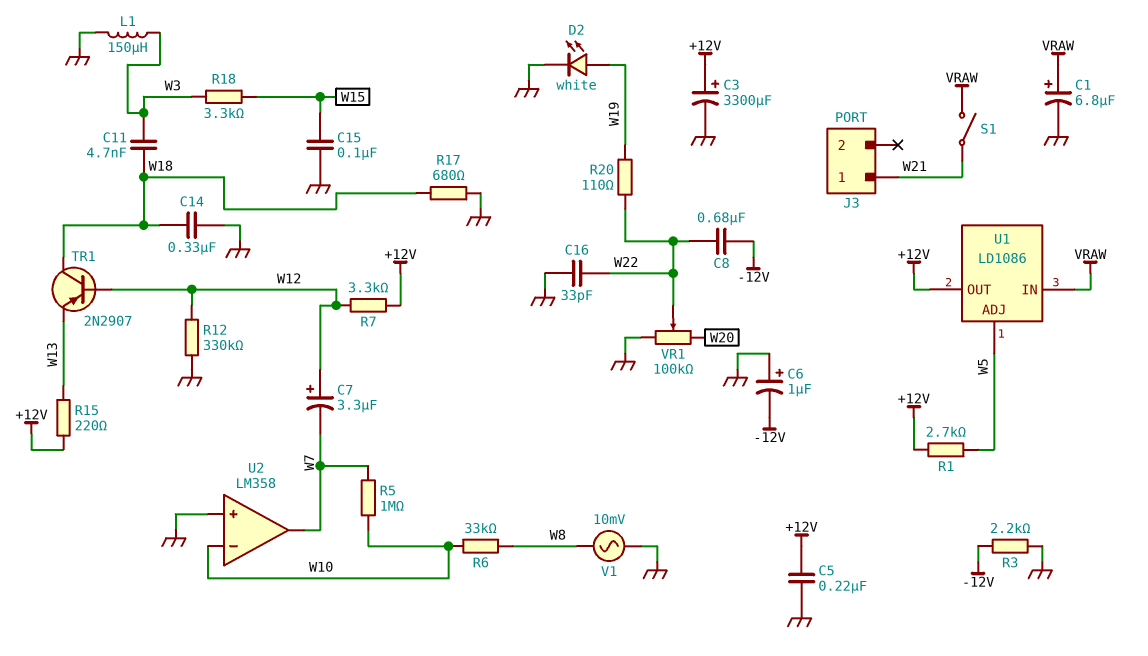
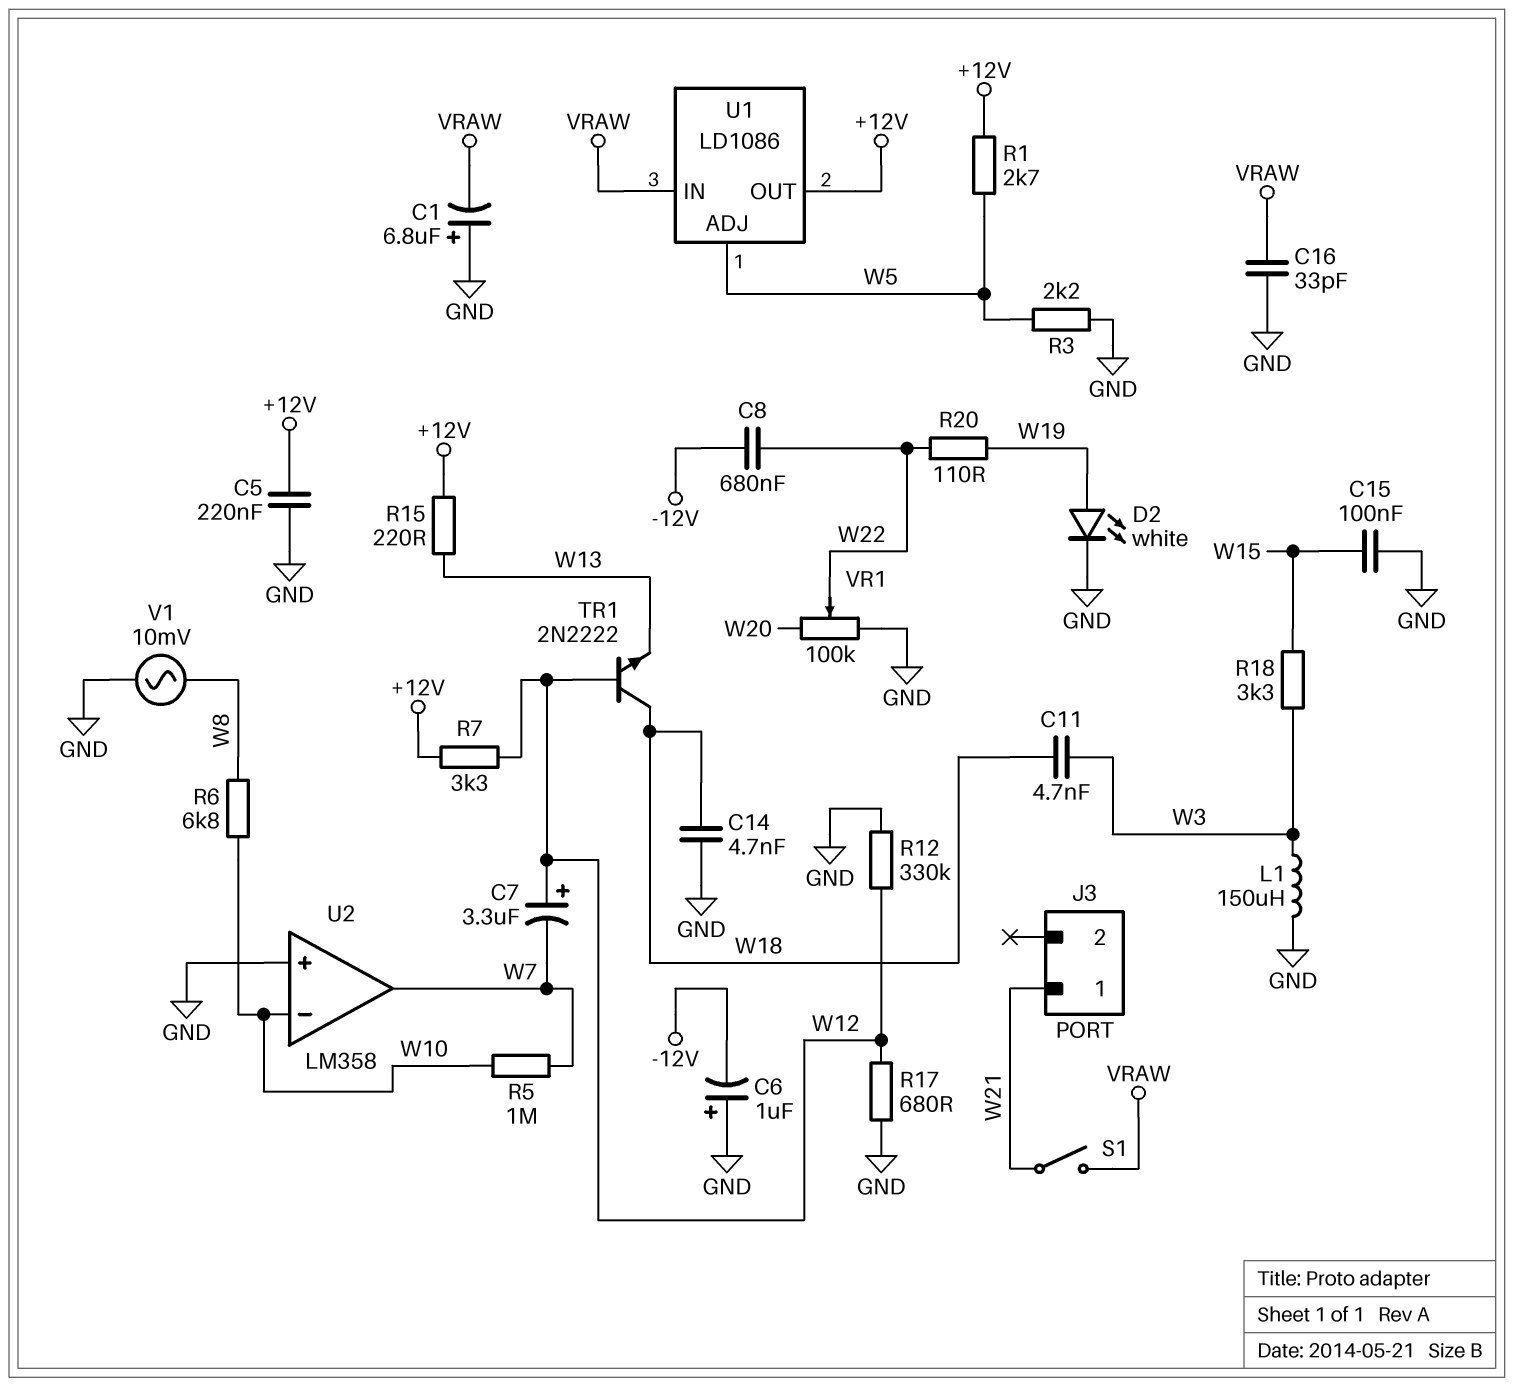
C1: 6.8uF (plus VRAW, minus GND) -> 6.8uF (plus GND, minus VRAW)
C3: 3300uF (plus +12V, minus GND) -> none
C14: 330nF (GND, W18) -> 4.7nF (GND, W18)
C16: 33pF (GND, W22) -> 33pF (GND, VRAW)
R3: 2.2k (-12V, GND) -> 2.2k (GND, W5)
R6: 33k (W8, W10) -> 6.8k (W8, W10)
R17: 680 (GND, W18) -> 680 (GND, W12)
TR1: PNP 2N2907 (B W12, C W18, E W13) -> NPN 2N2222 (B W12, C W18, E W13)

